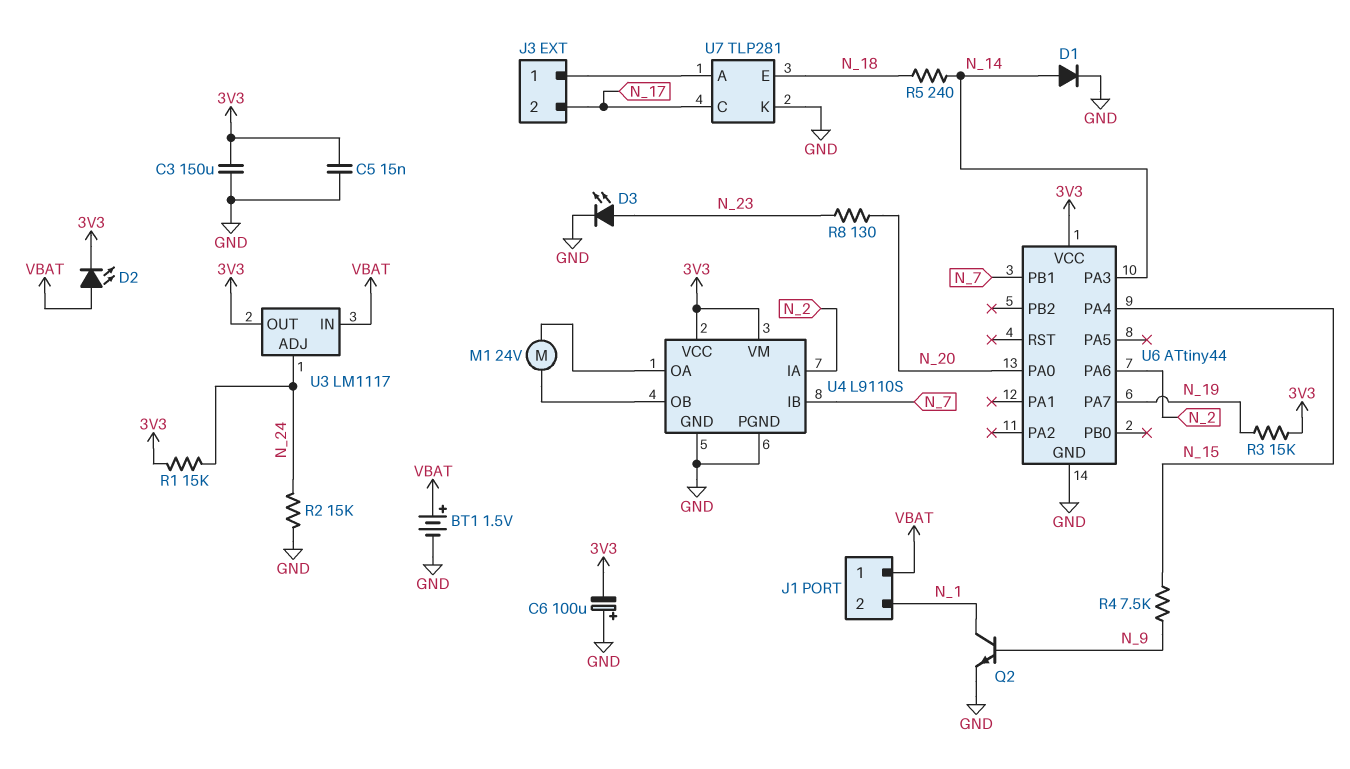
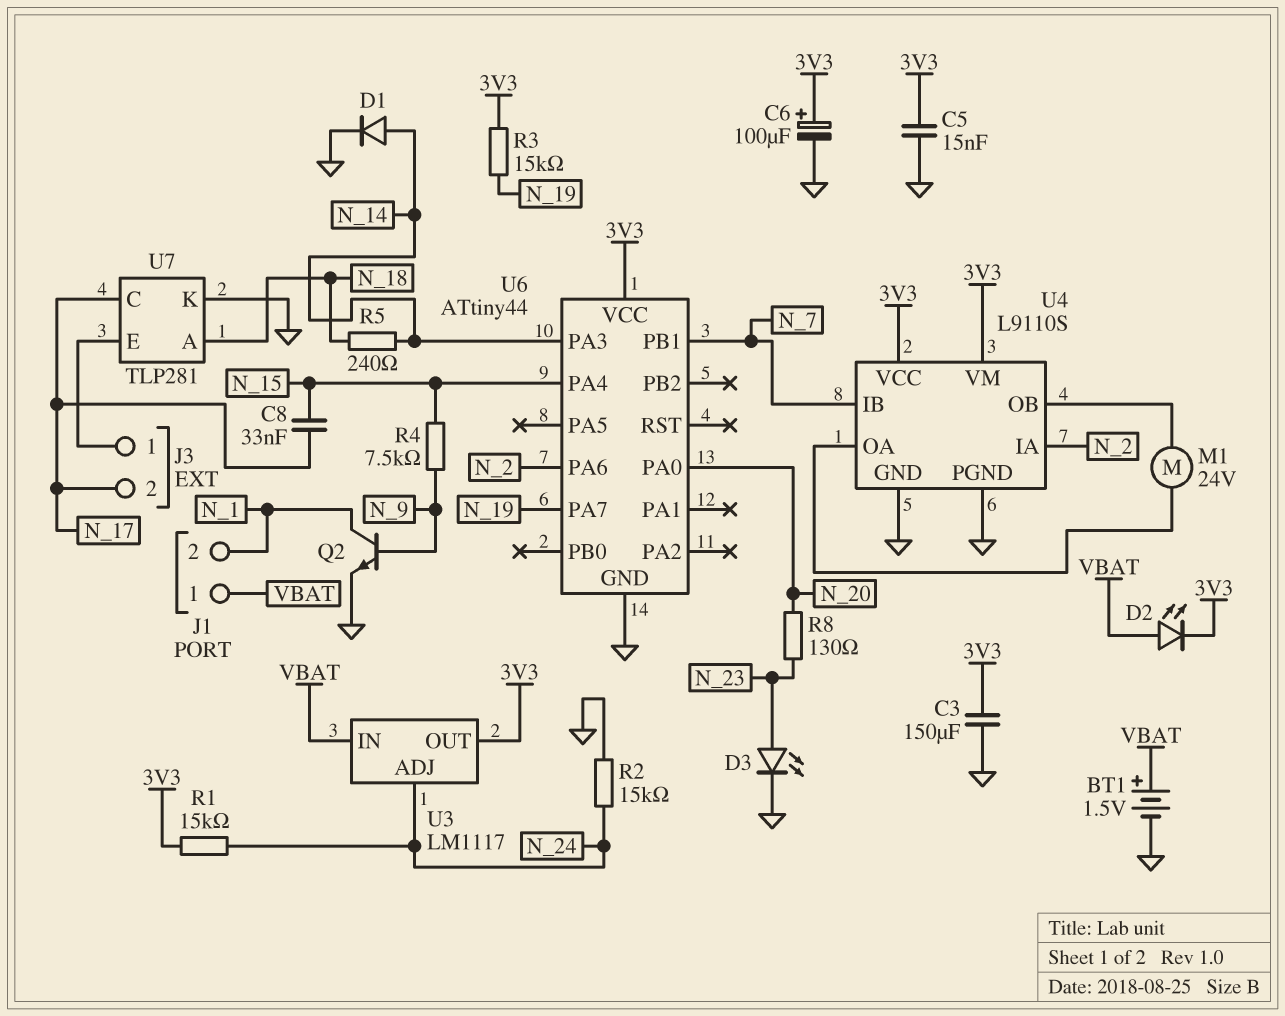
C6: 100uF (plus GND, minus 3V3) -> 100uF (plus 3V3, minus GND)
C8: none -> 33nF (N_15, N_17)
U7 pin A: J3/1 -> N_18
U7 pin E: N_18 -> J3/1

